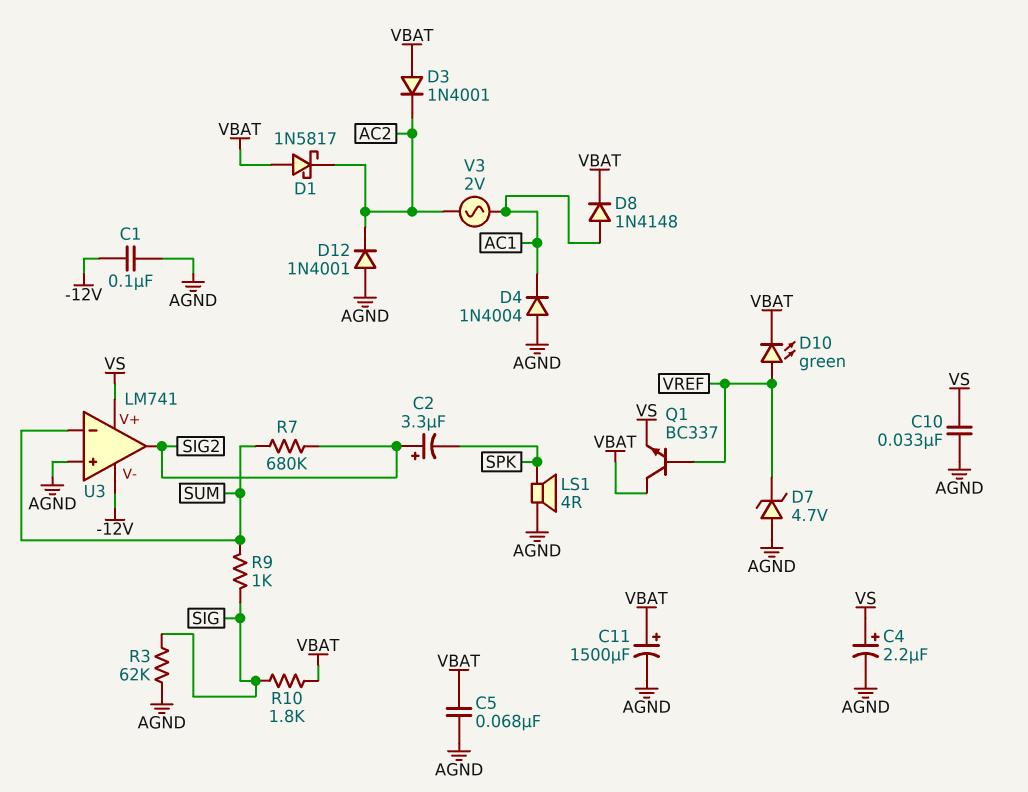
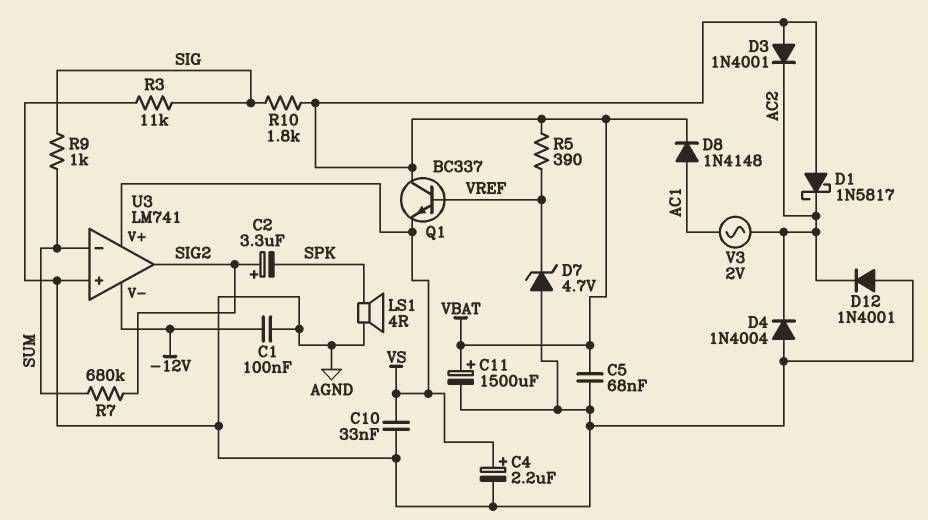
D4: diode 1N4004 (A AGND, K AC1) -> diode 1N4004 (A AGND, K AC2)
D10: LED green (A VREF, K VBAT) -> none
R3: 62k (AGND, SIG) -> 11k (AGND, SIG)
R5: none -> 390 (VBAT, VREF)

